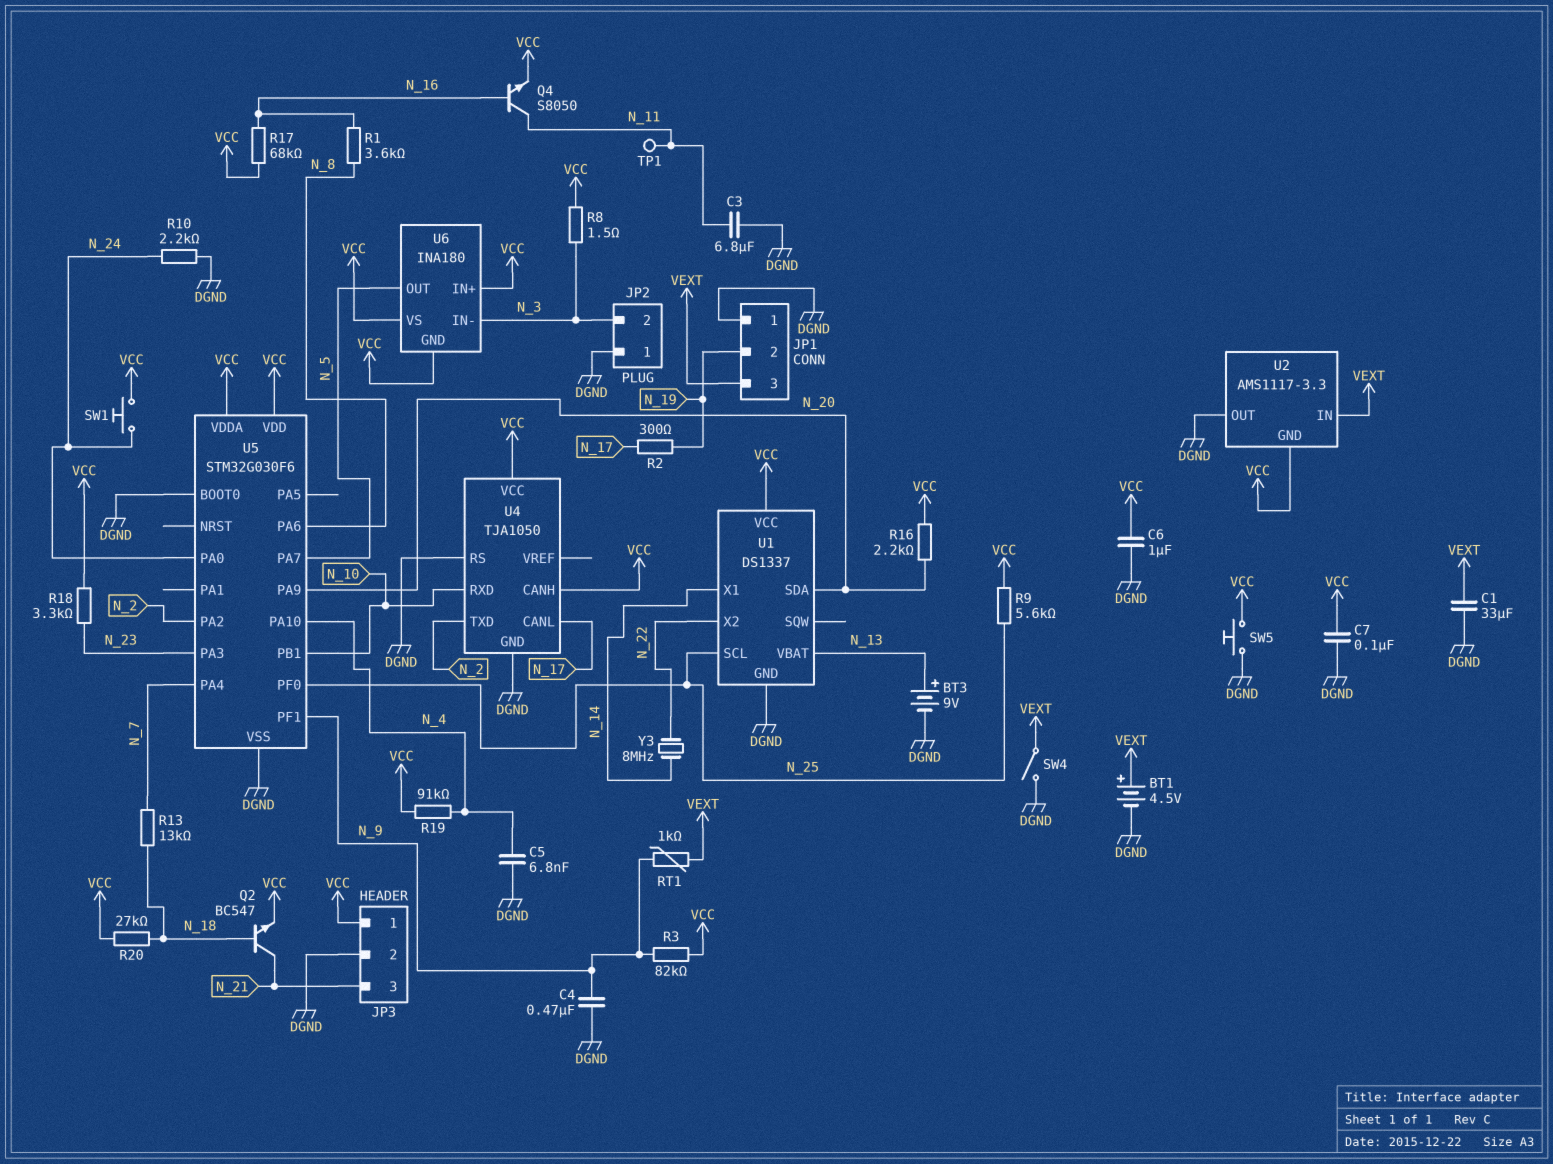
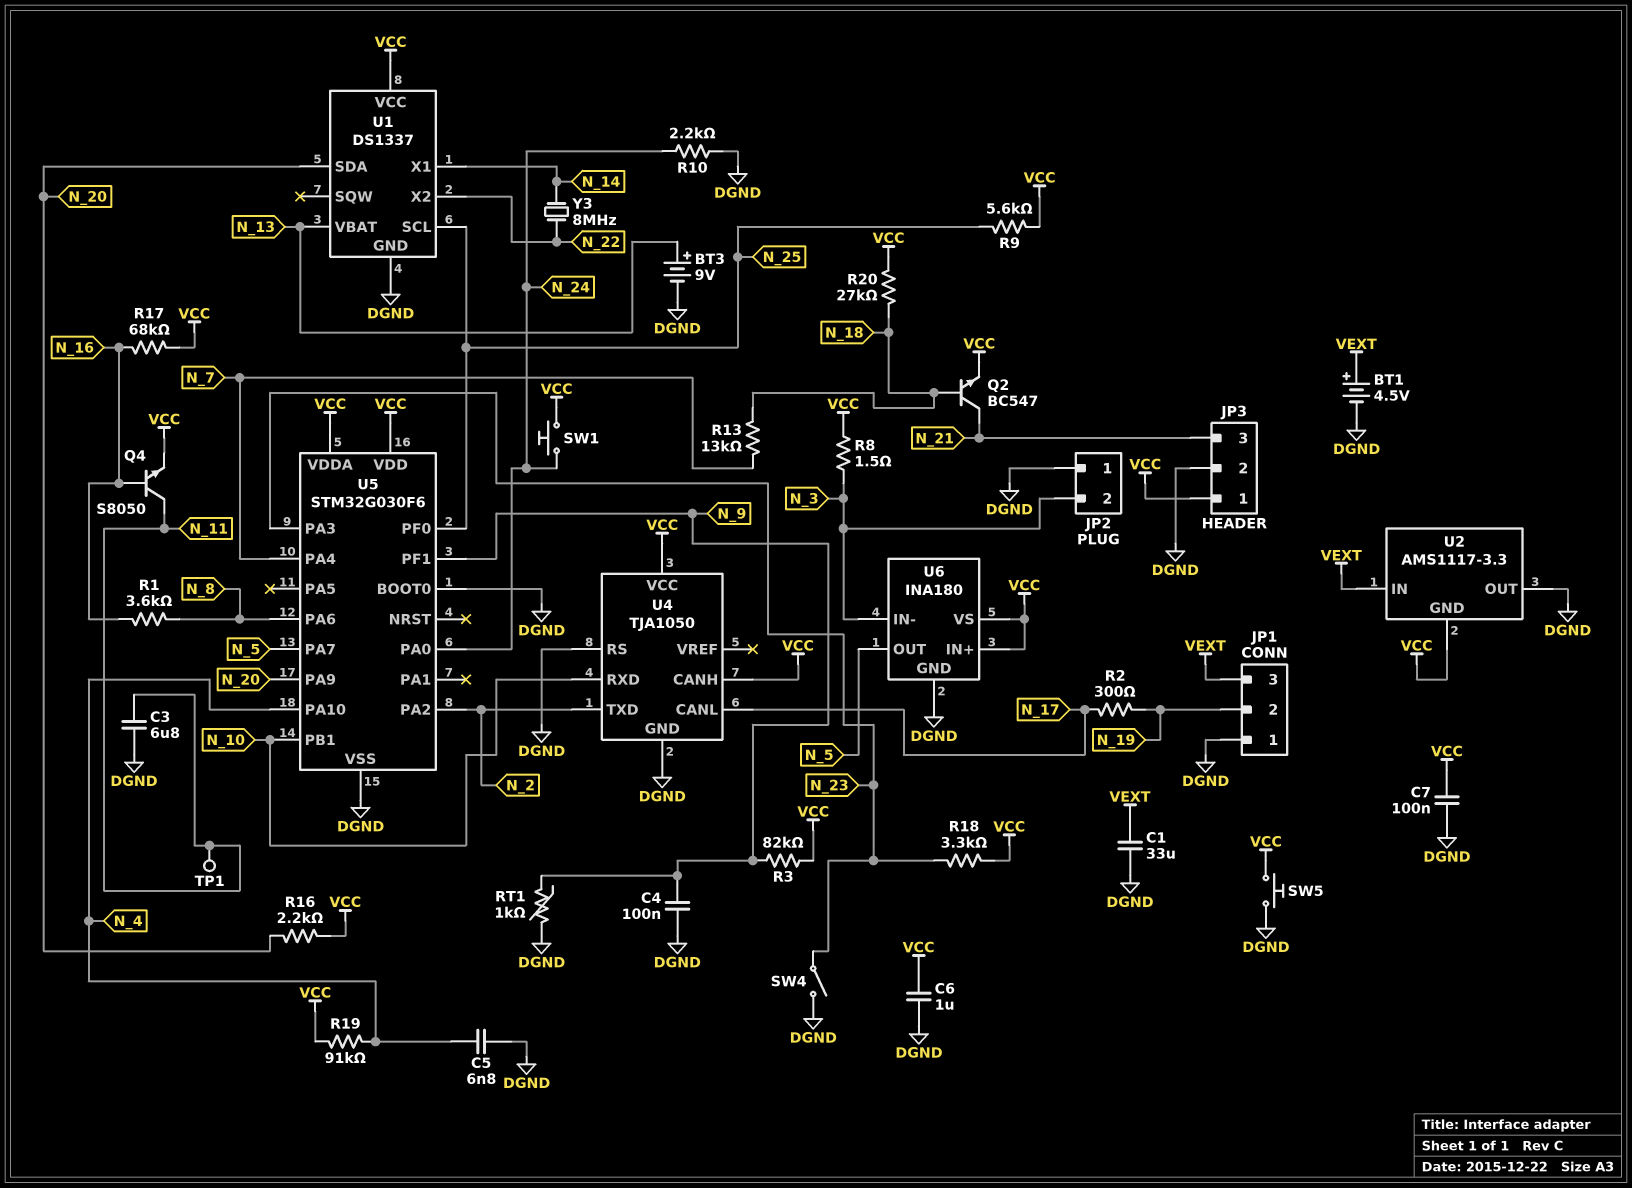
C4: 470nF (DGND, N_9) -> 100nF (DGND, N_9)
RT1: 1k (N_9, VEXT) -> 1k (DGND, N_9)
SW4: switch (DGND, VEXT) -> switch (DGND, N_23)
U6 pin GND: VCC -> DGND

